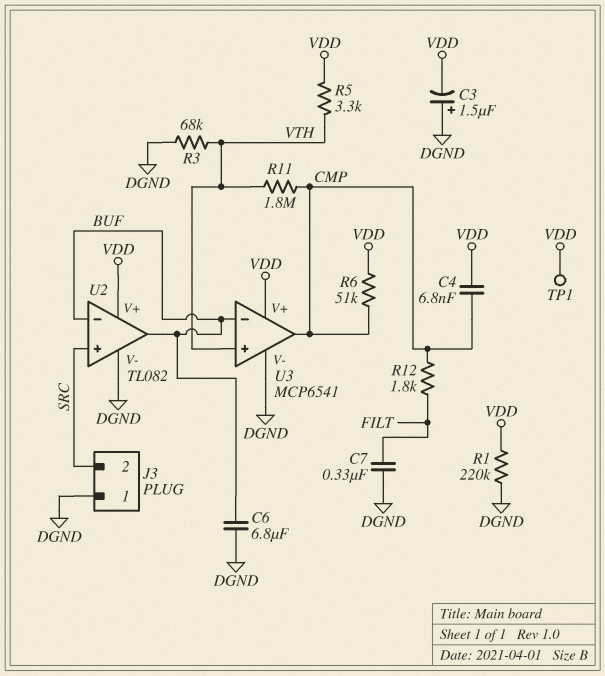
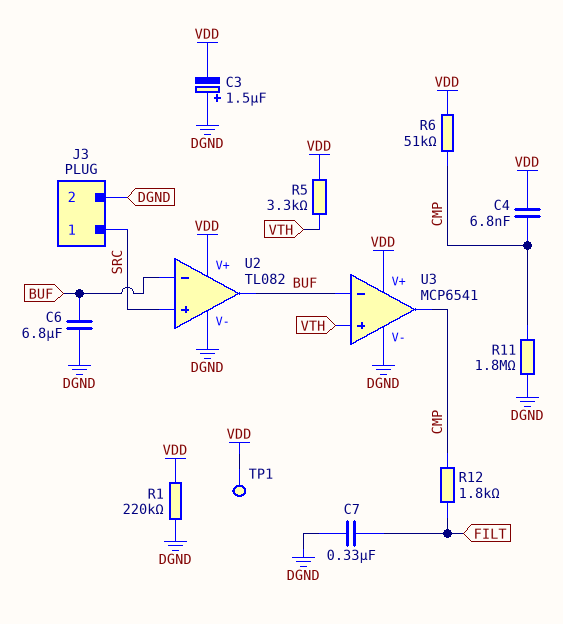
J3 pin 1: DGND -> SRC
J3 pin 2: SRC -> DGND
R3: 68k (DGND, VTH) -> none
R11: 1.8M (CMP, VTH) -> 1.8M (CMP, DGND)

